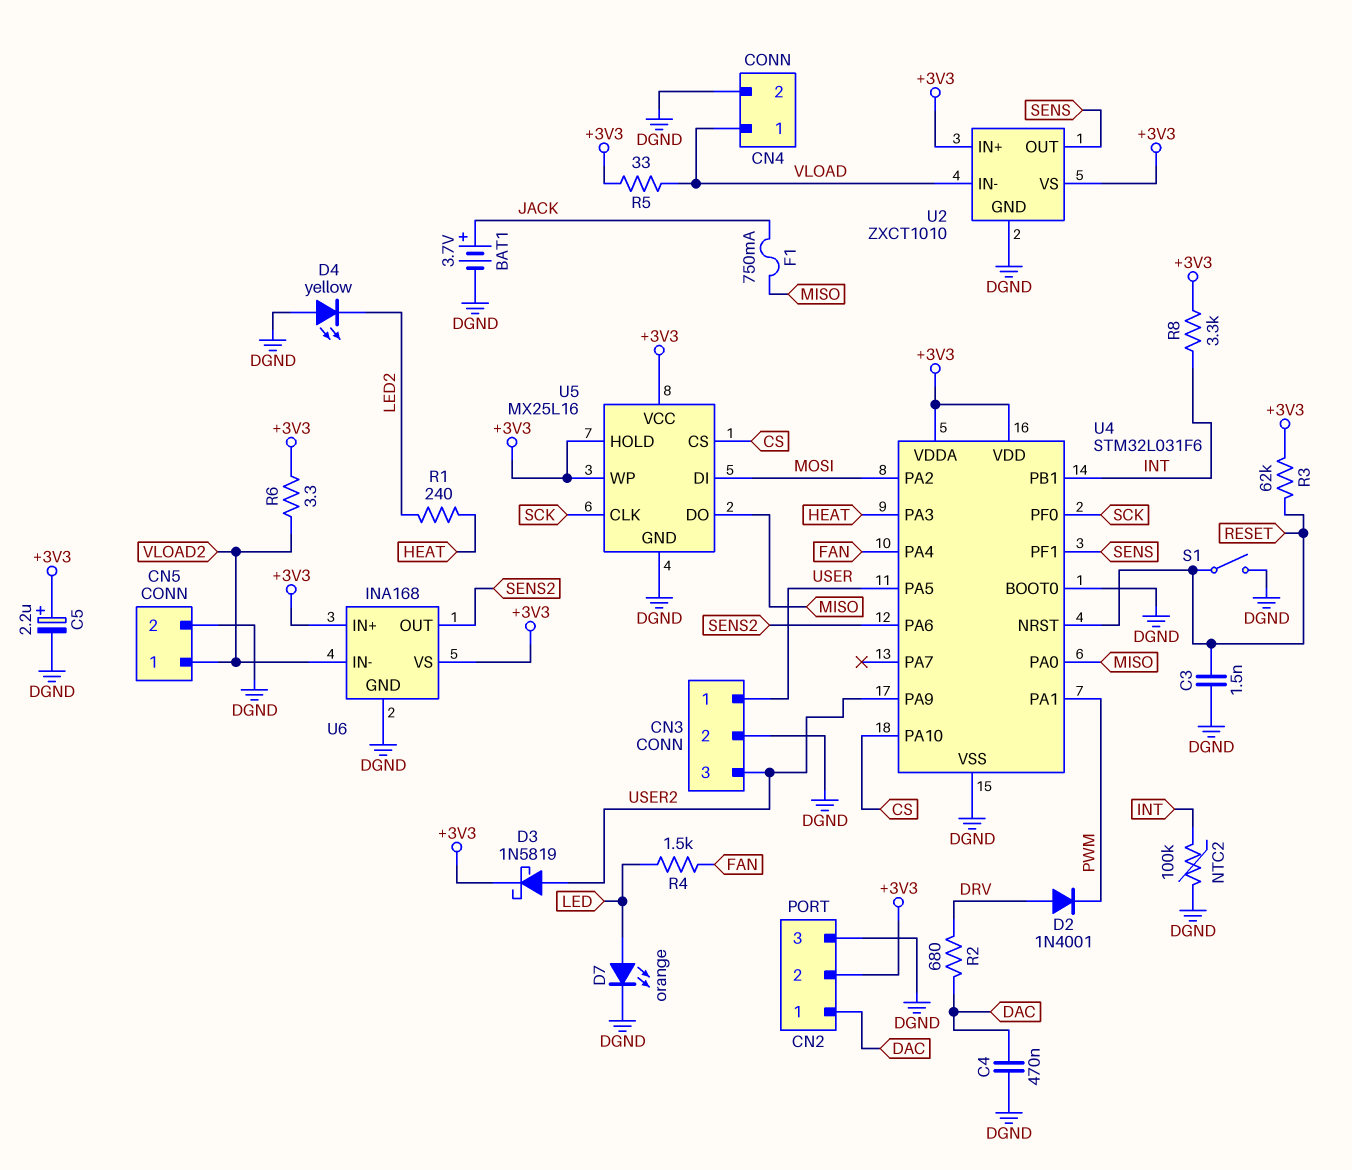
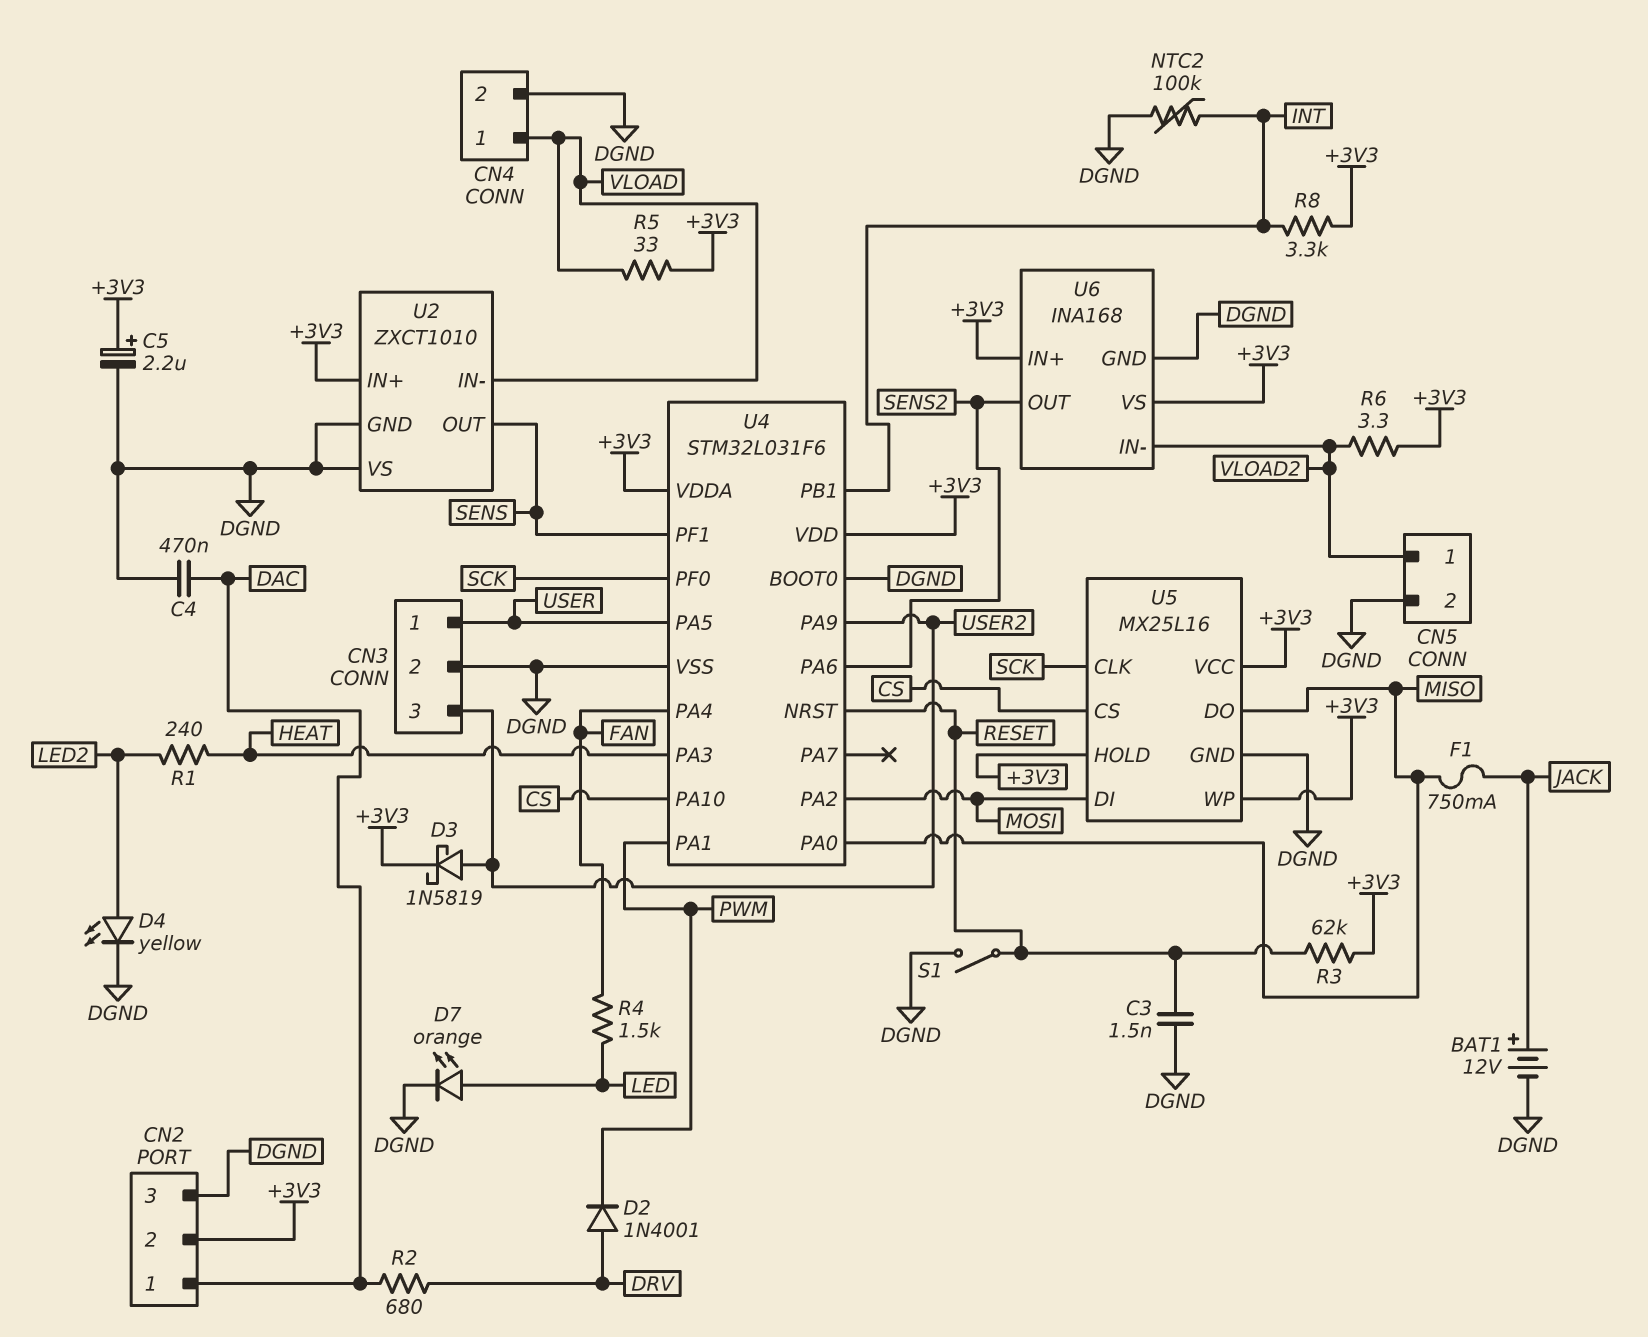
BAT1: 3.7V (plus JACK, minus DGND) -> 12V (plus JACK, minus DGND)
D4: LED yellow (A DGND, K LED2) -> LED yellow (A LED2, K DGND)
U2 pin VS: +3V3 -> DGND

